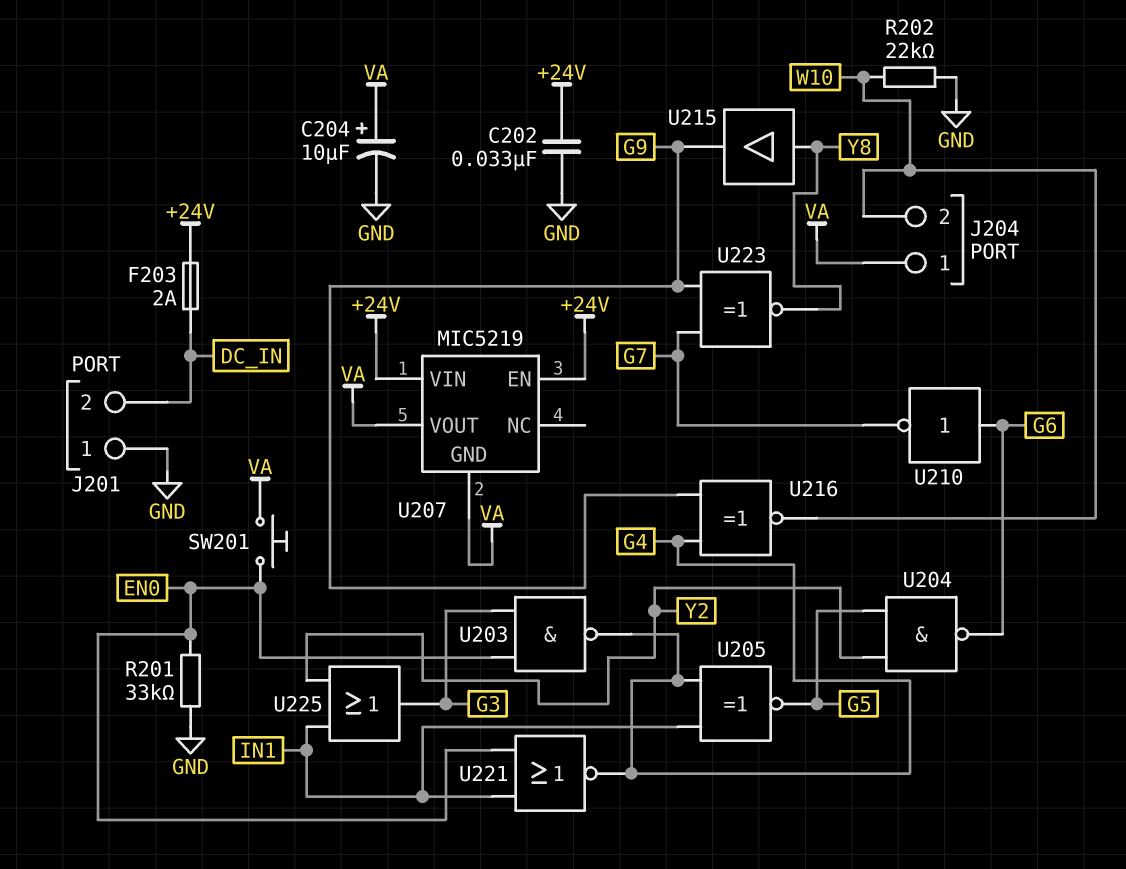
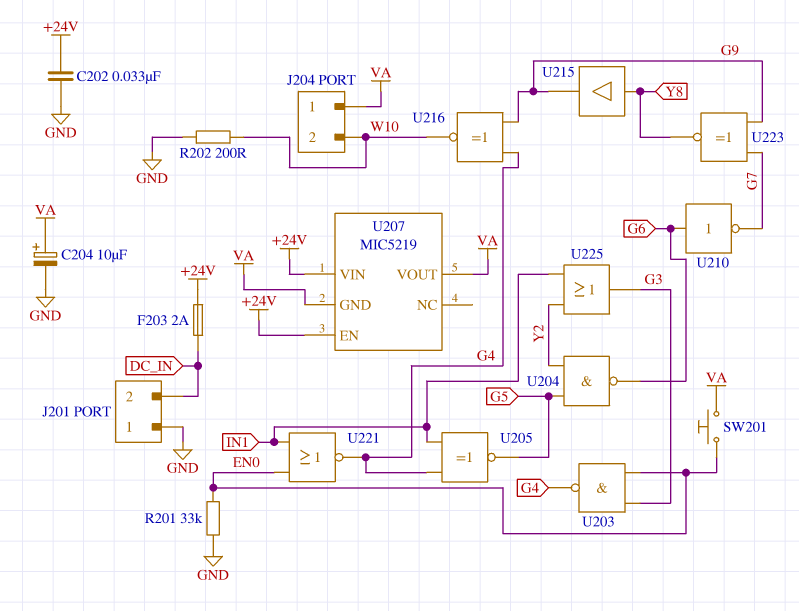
R202: 22k (GND, W10) -> 200 (GND, W10)

